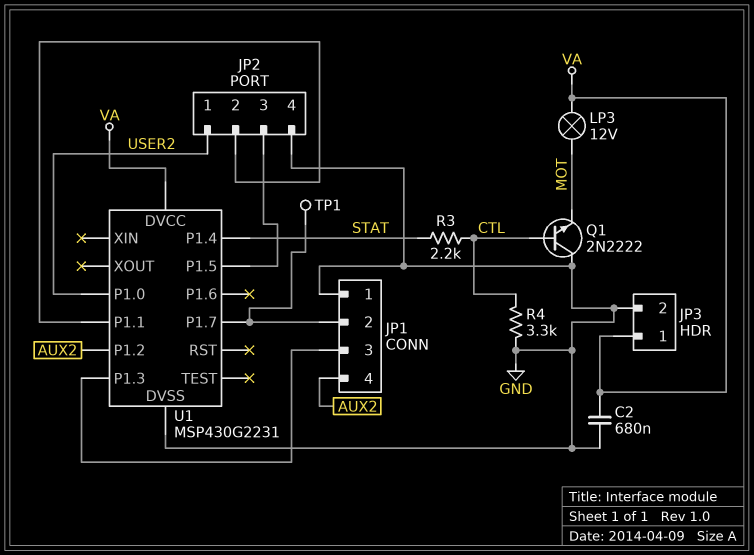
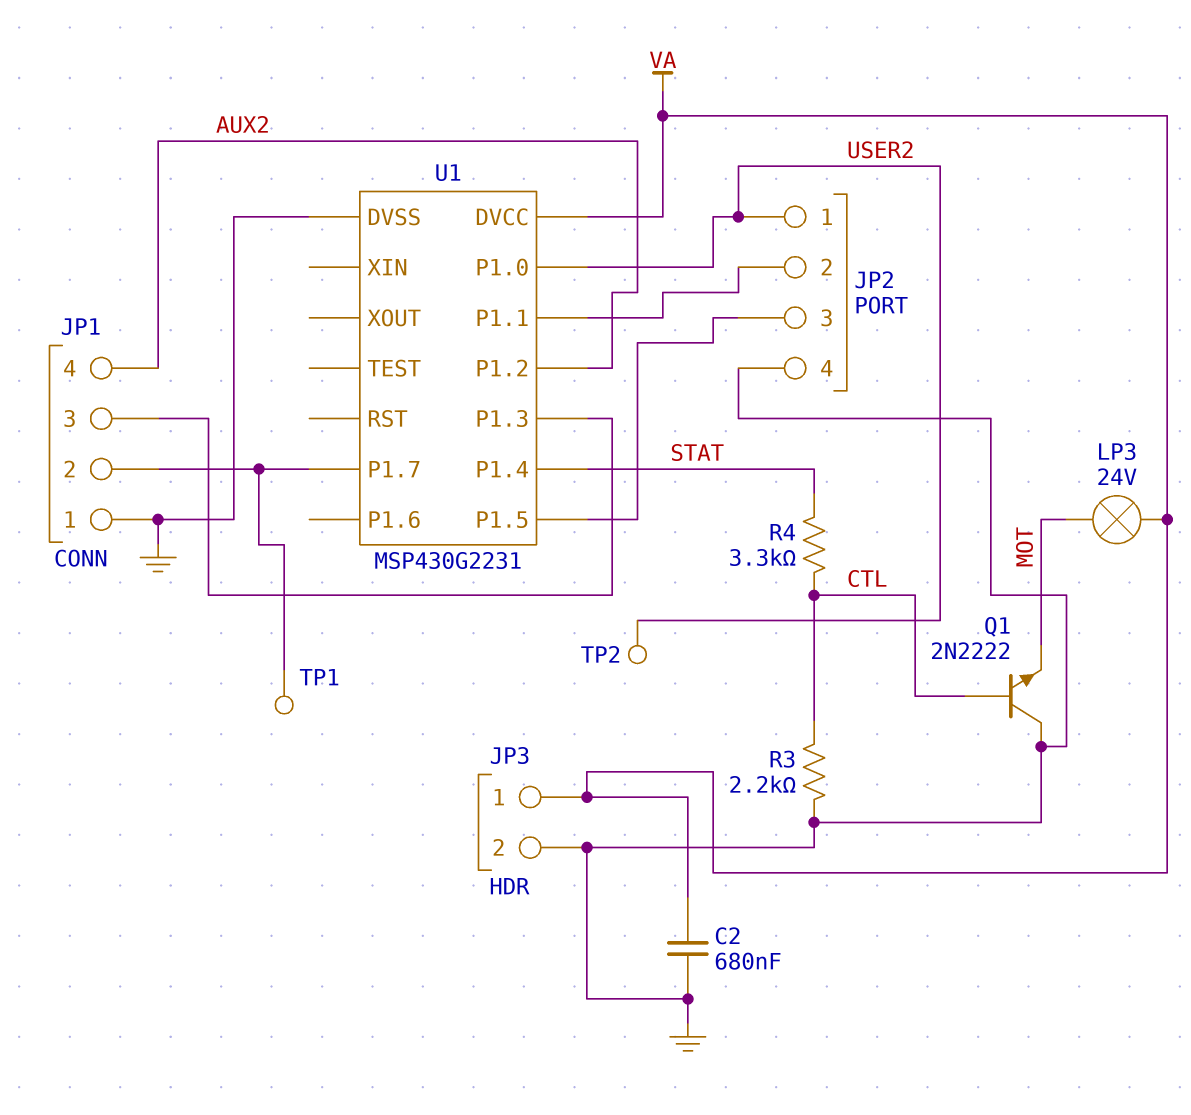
LP3: lamp 12V (MOT, VA) -> lamp 24V (MOT, VA)
R3: 2.2k (CTL, STAT) -> 2.2k (CTL, GND)
R4: 3.3k (CTL, GND) -> 3.3k (CTL, STAT)
TP2: none -> test point (USER2)

